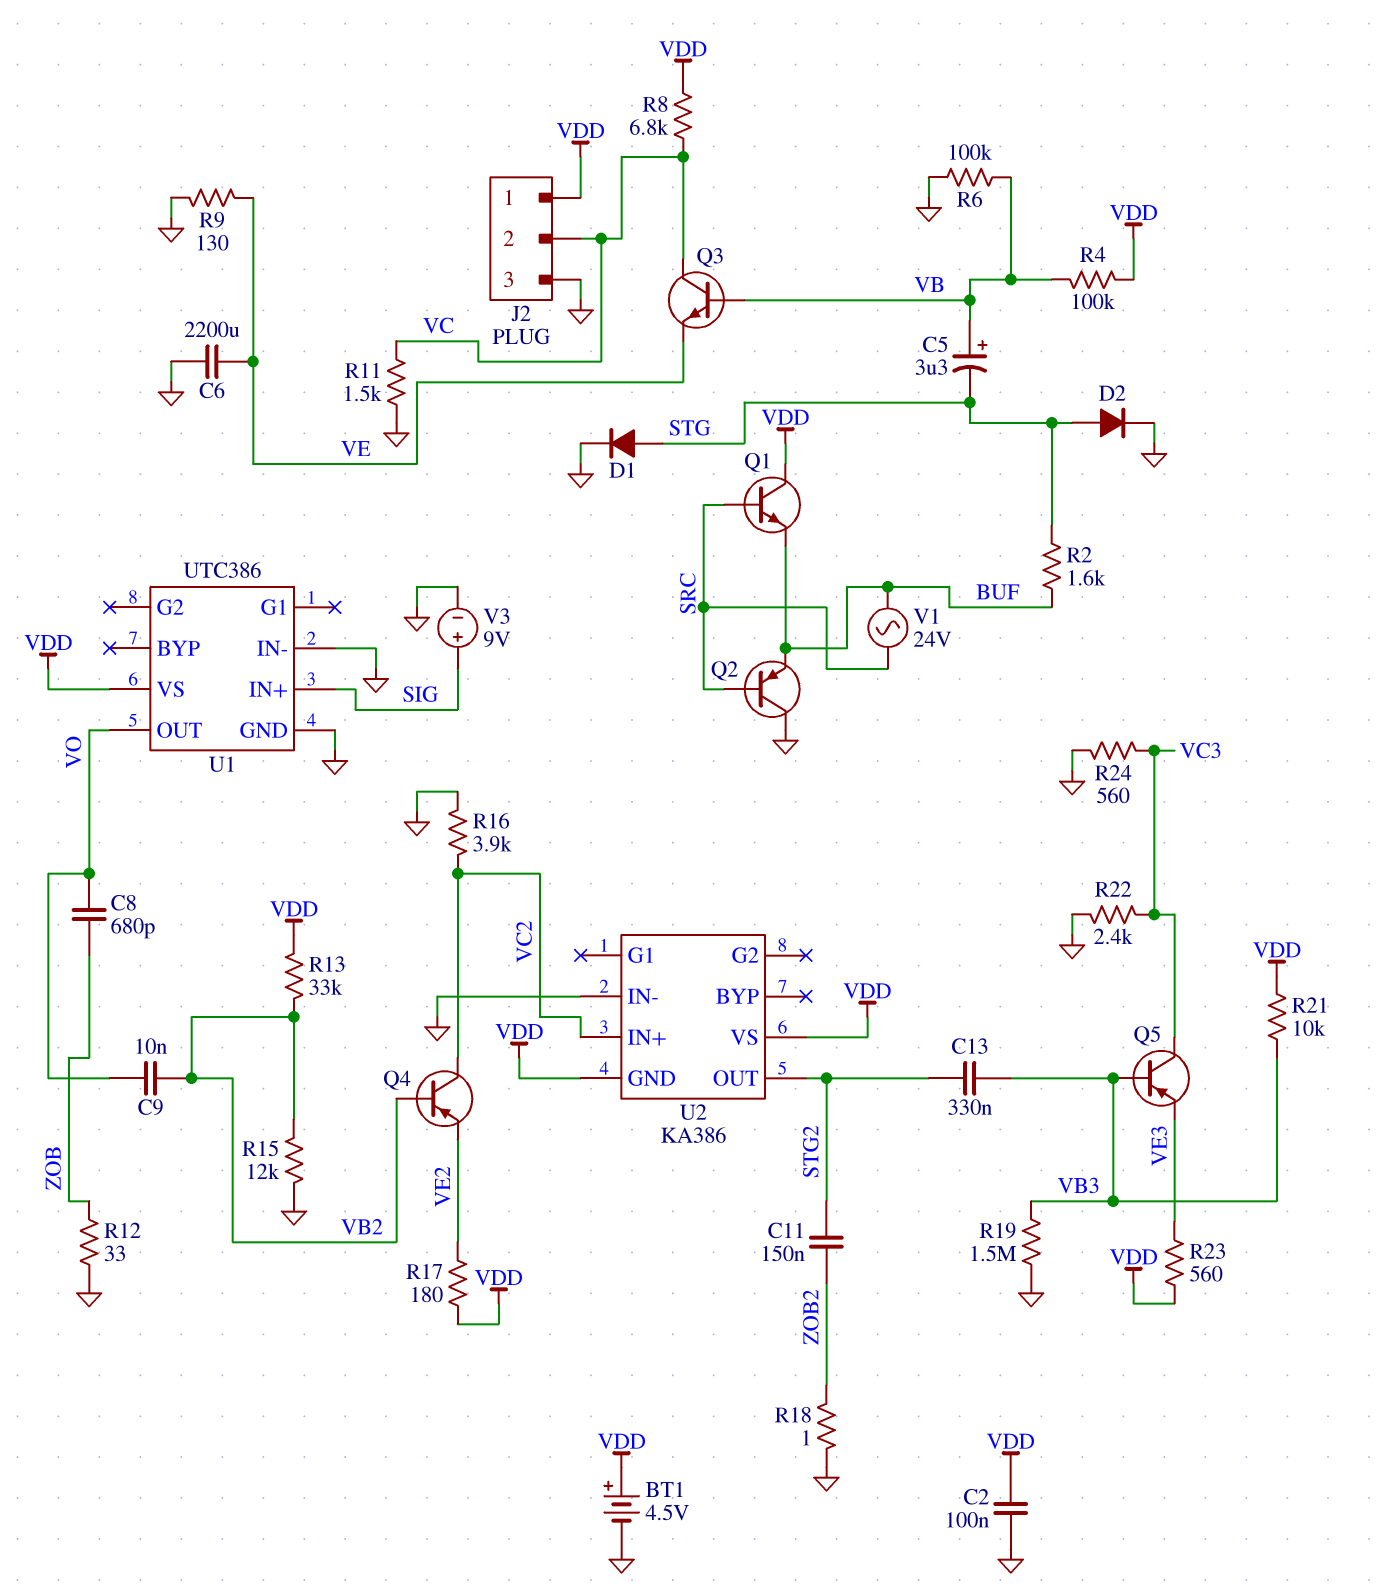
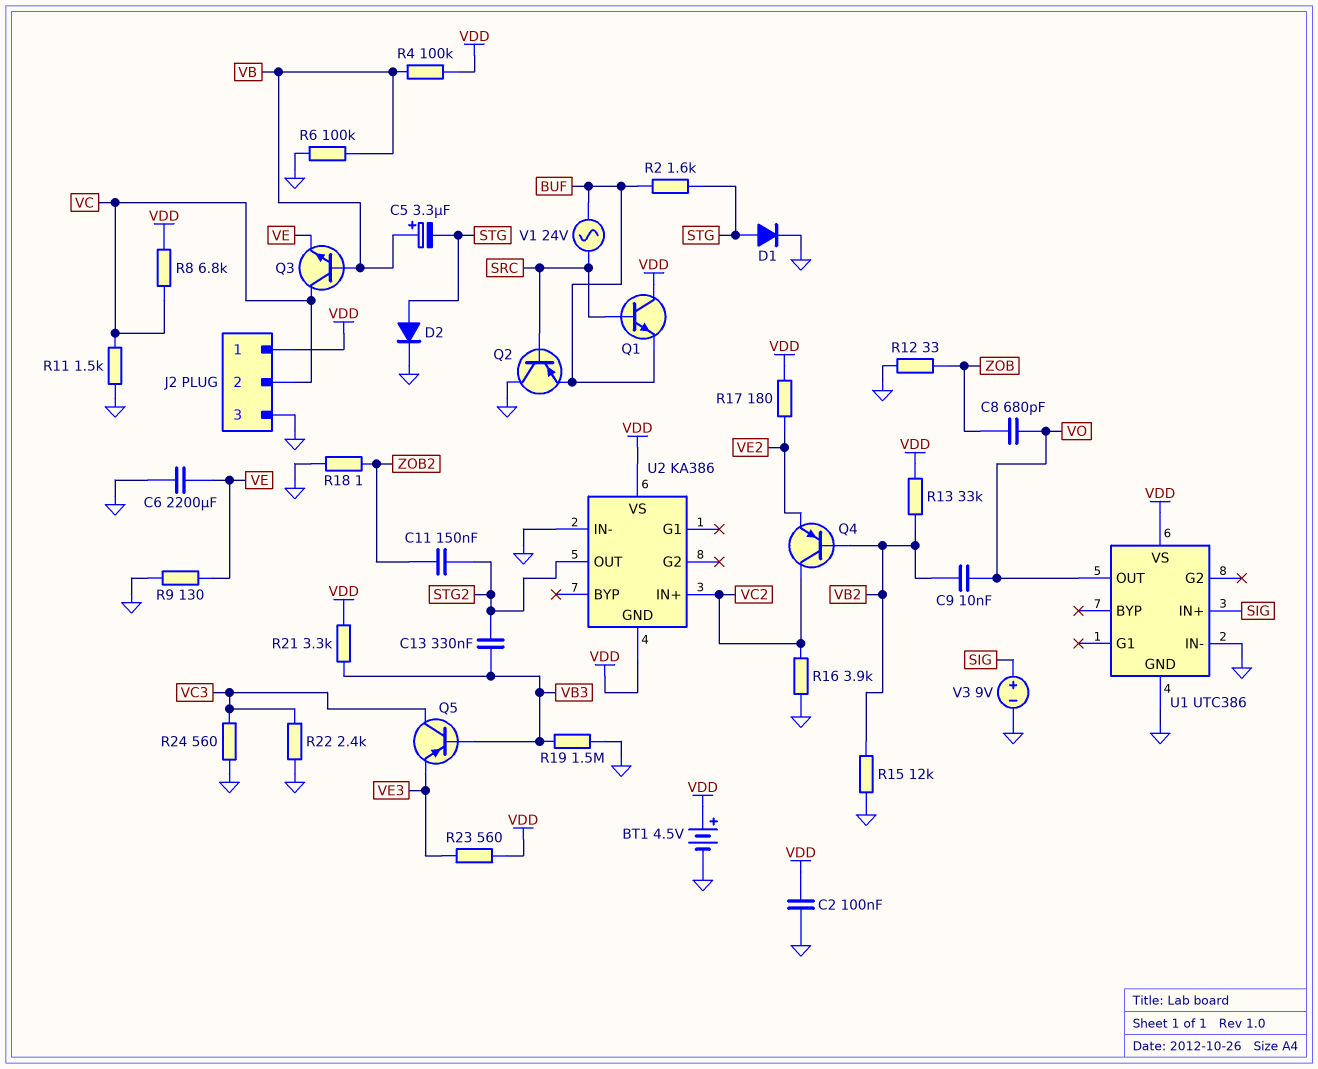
R21: 10k (VB3, VDD) -> 3.3k (VB3, VDD)

